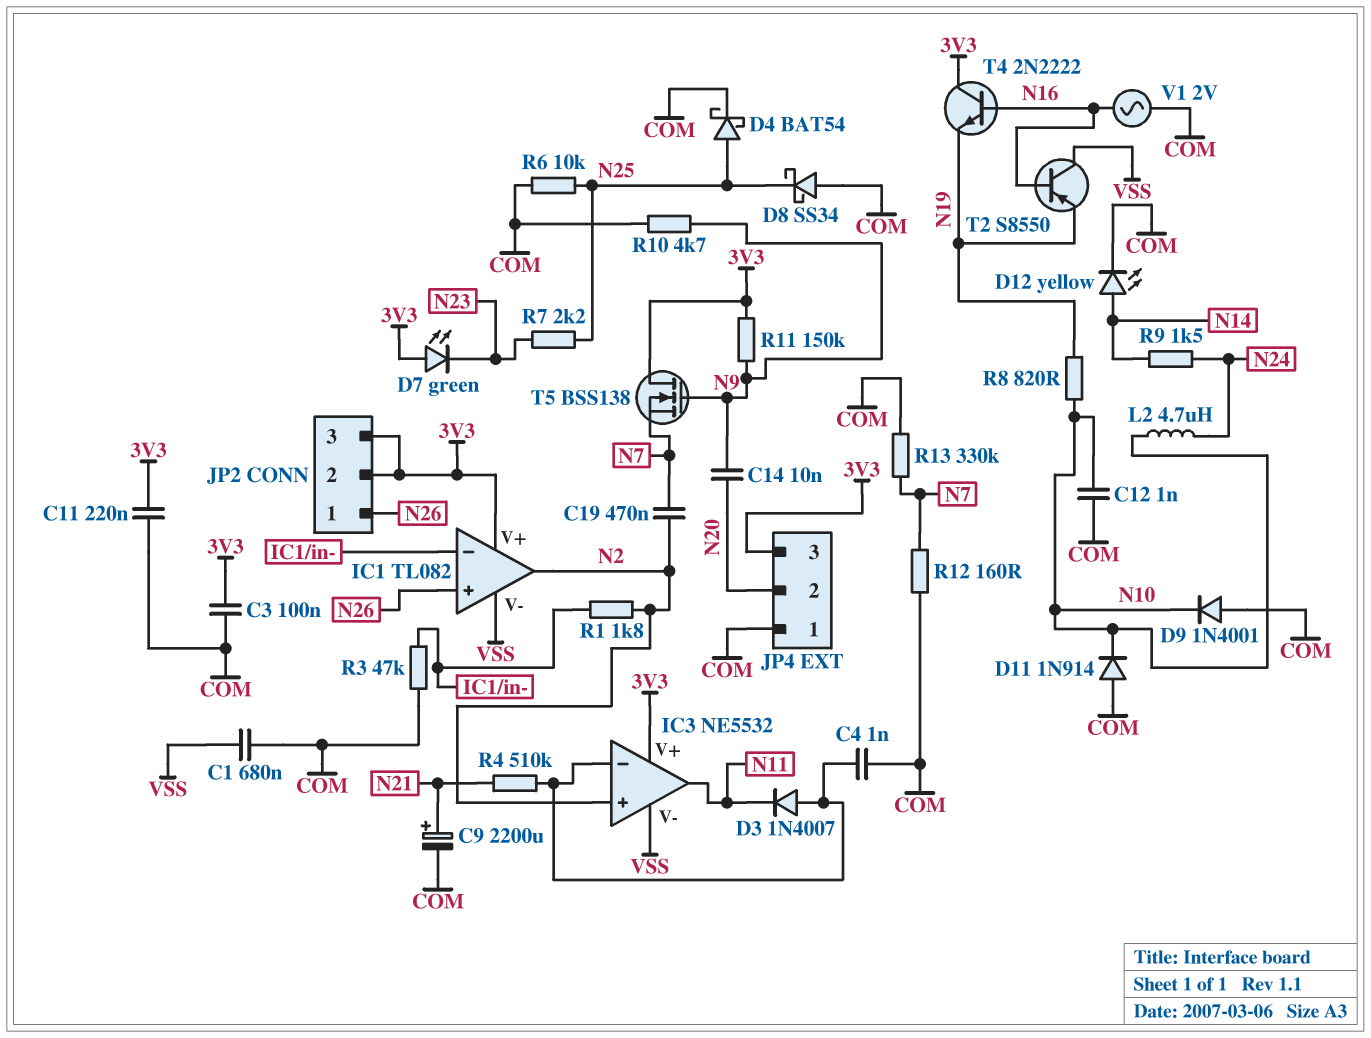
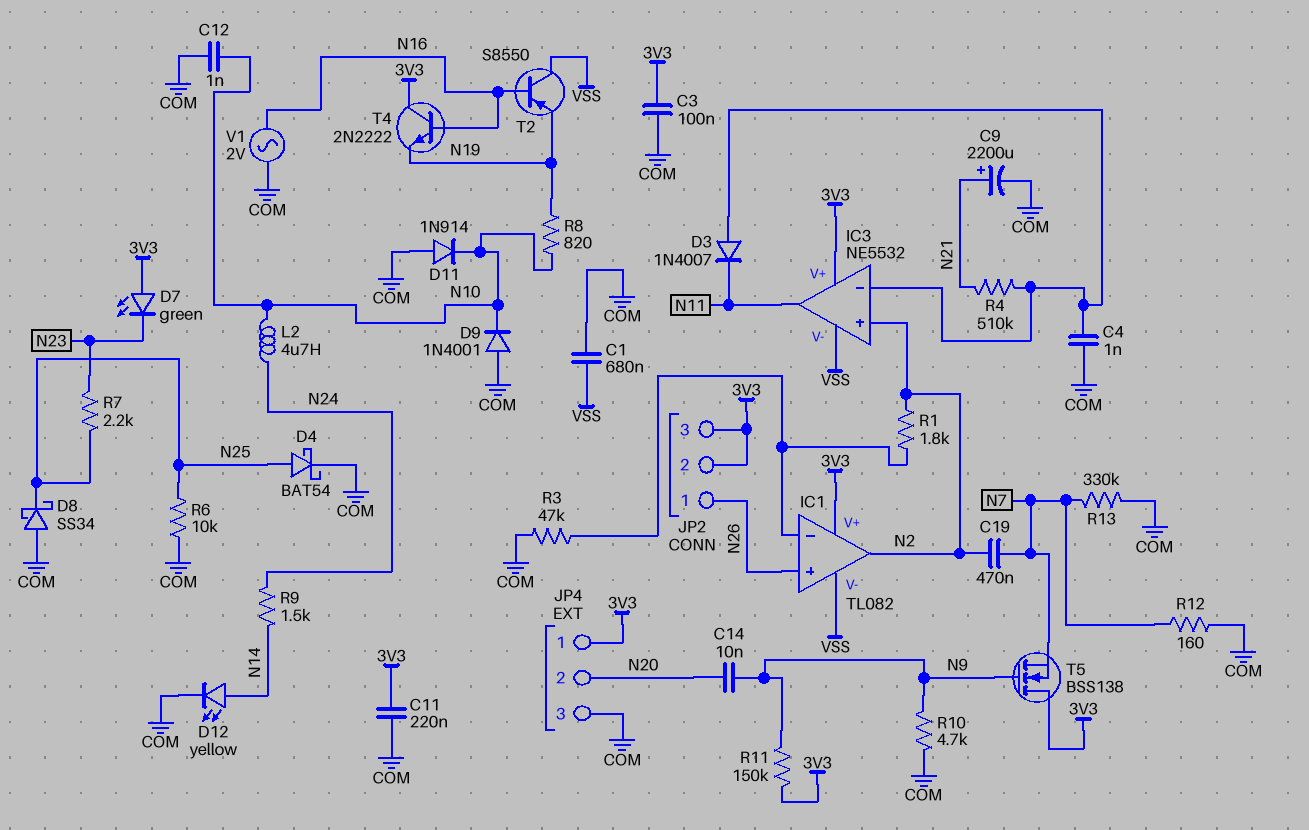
JP4 pin 1: COM -> 3V3
JP4 pin 3: 3V3 -> COM

